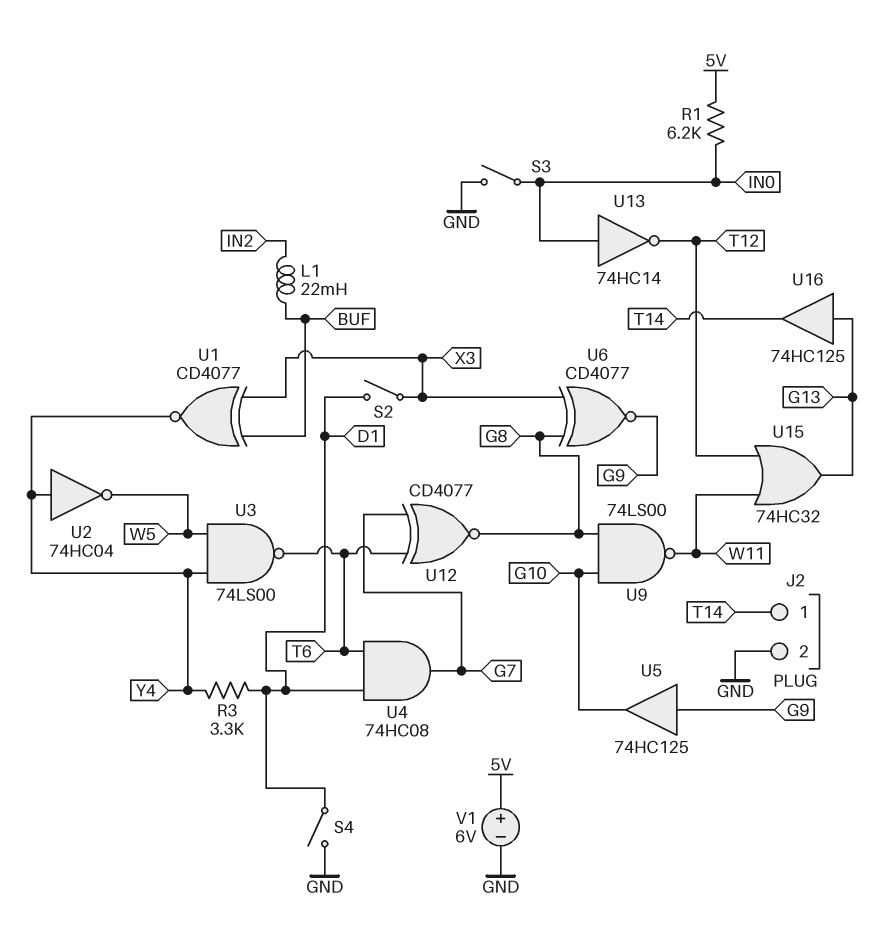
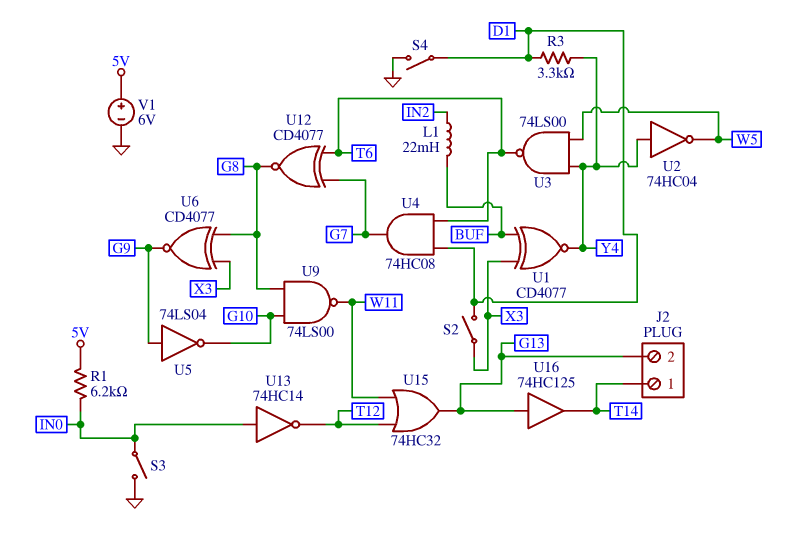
J2 pin 2: GND -> G13
U5: buffer 74HC125 (in G9, out G10) -> NOT 74LS04 (in G9, out G10)

